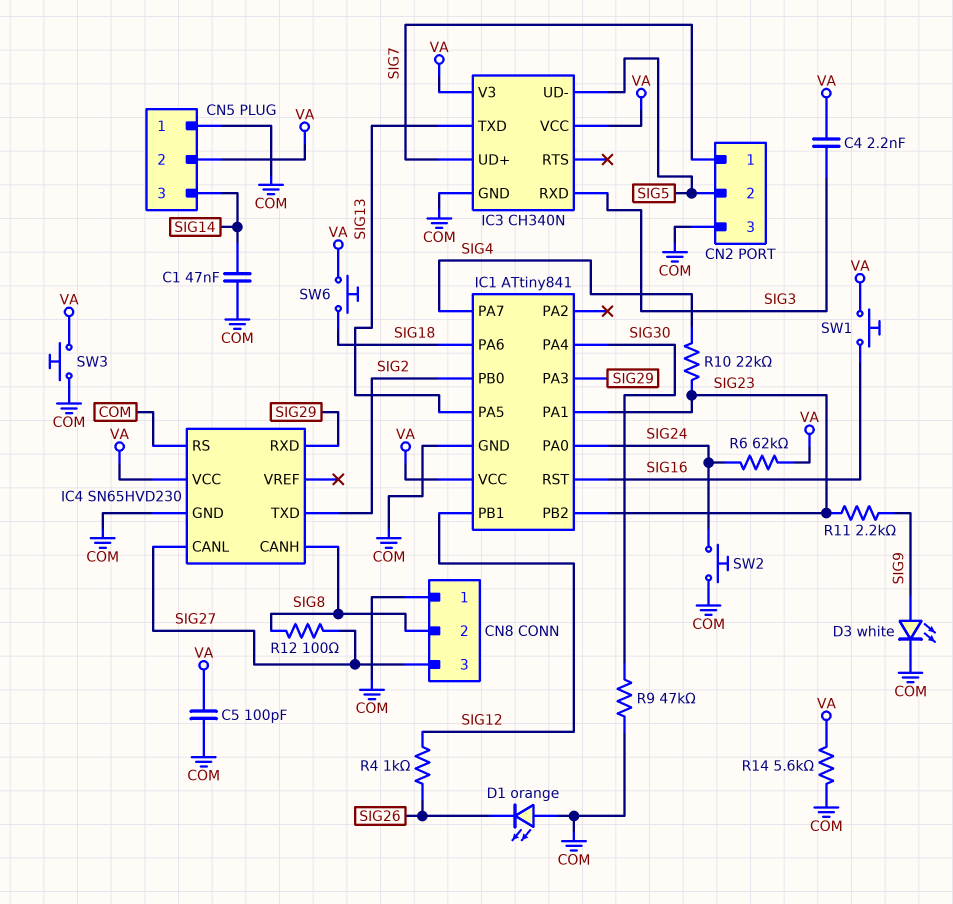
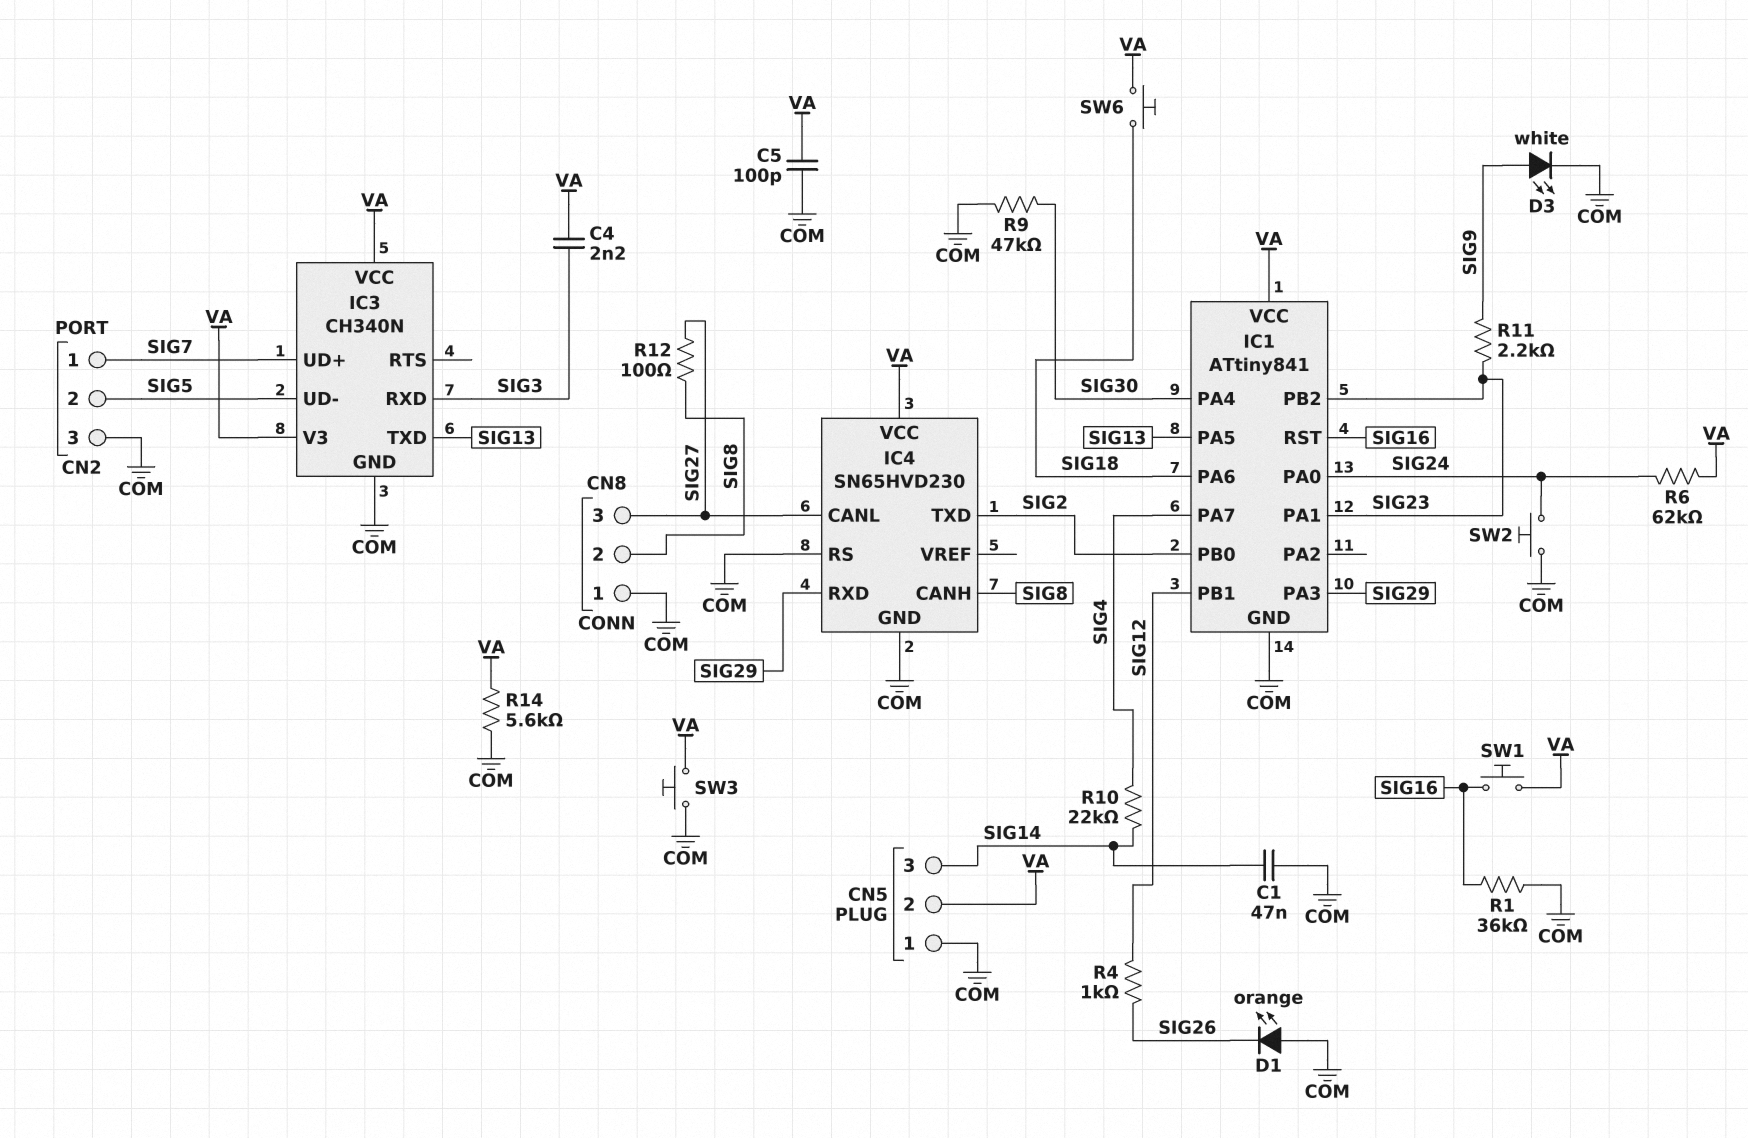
R1: none -> 36k (COM, SIG16)
R10: 22k (SIG4, SIG23) -> 22k (SIG4, SIG14)

